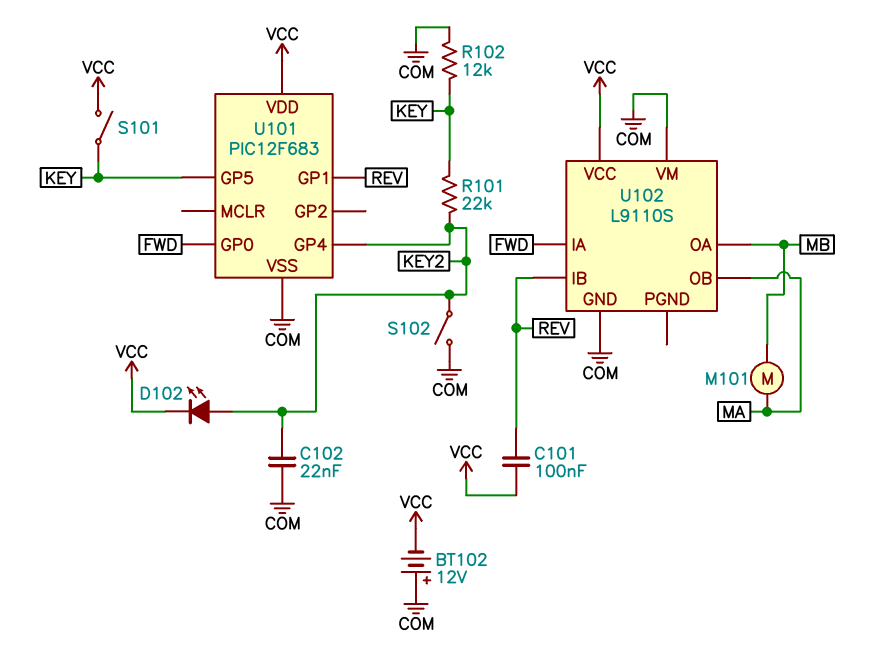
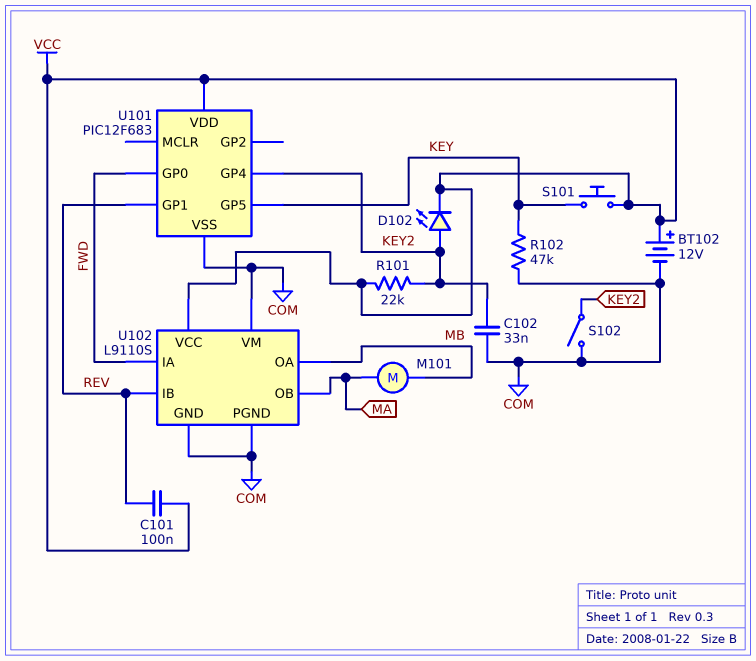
BT102: 12V (plus COM, minus VCC) -> 12V (plus VCC, minus COM)
C102: 22nF (COM, KEY2) -> 33nF (COM, KEY2)
R101: 22k (KEY, KEY2) -> 22k (KEY2, VCC)
R102: 12k (COM, KEY) -> 47k (COM, KEY)
S101: switch (KEY, VCC) -> button (KEY, VCC)
U102 pin PGND: none -> COM

